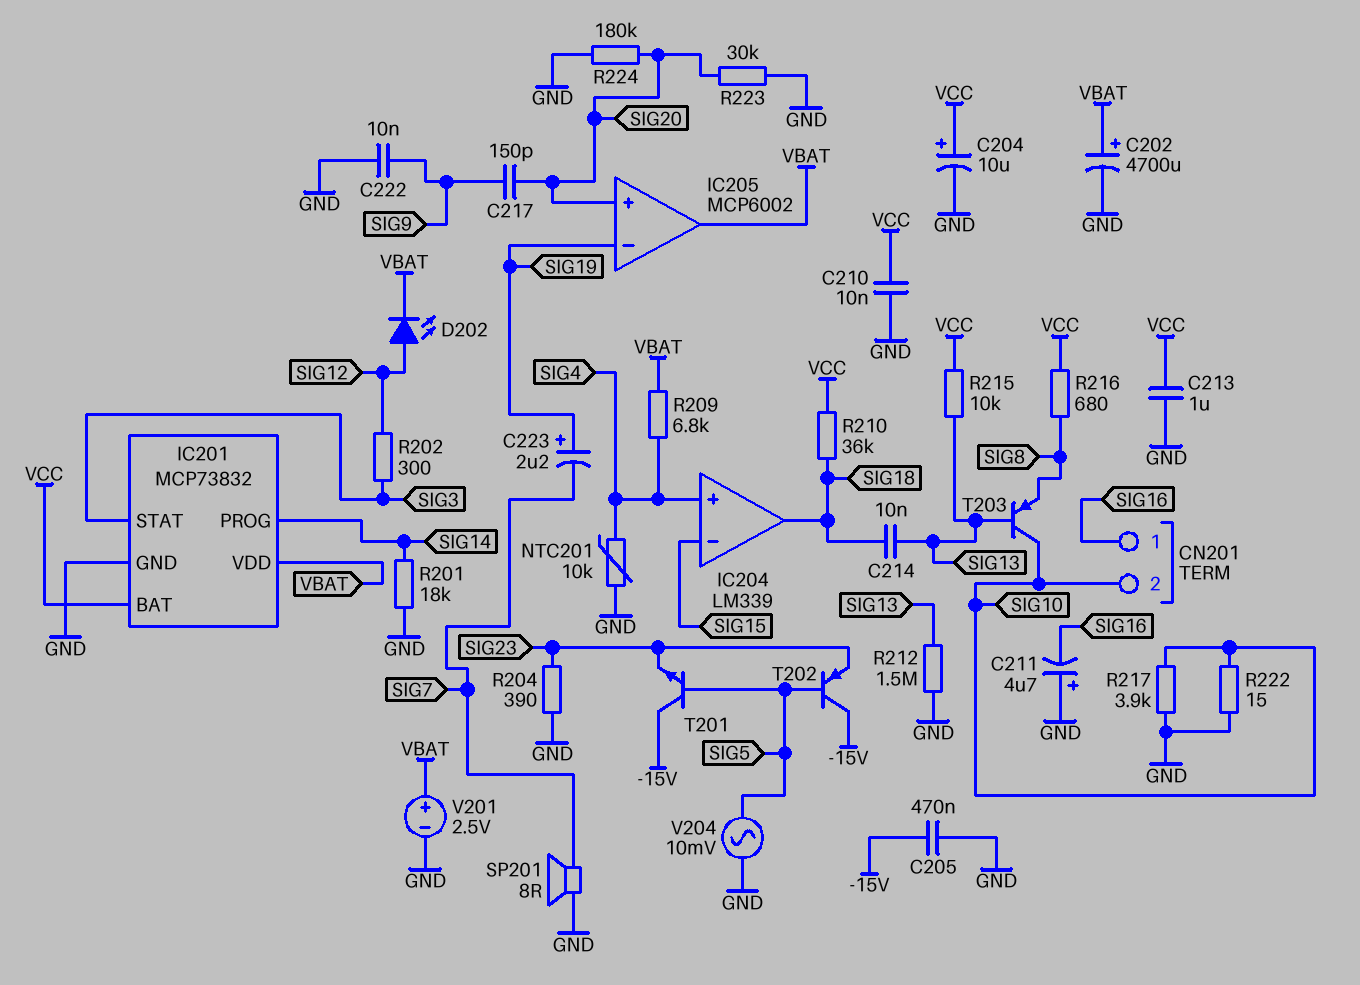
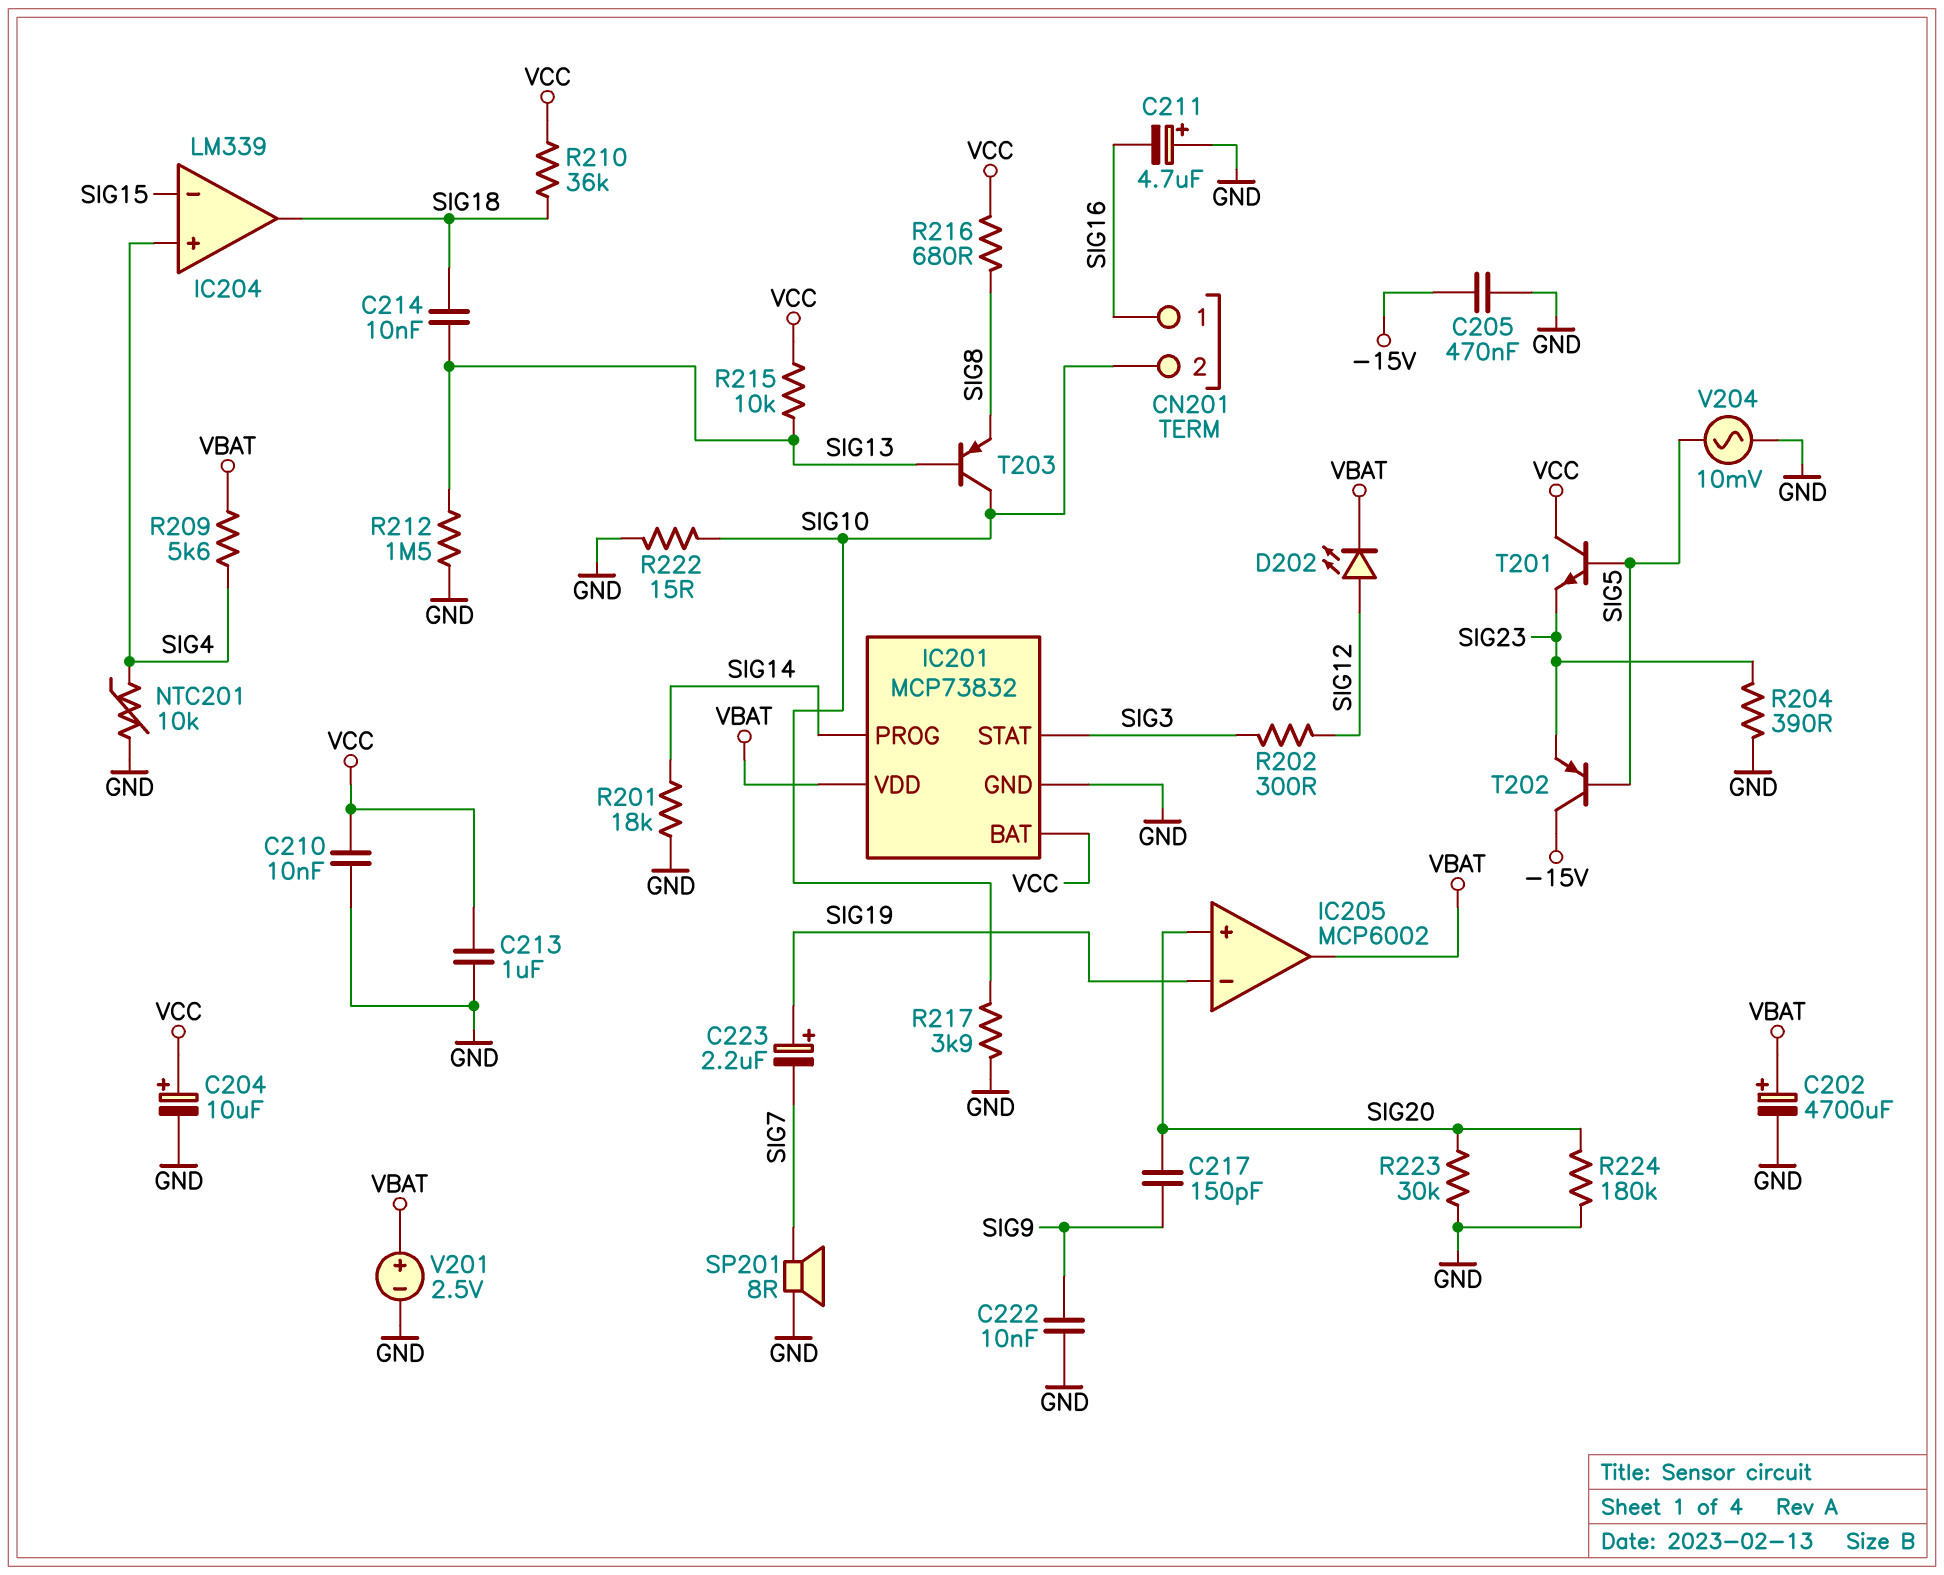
R209: 6.8k (SIG4, VBAT) -> 5.6k (SIG4, VBAT)
T201: NPN (B SIG5, C -15V, E SIG23) -> NPN (B SIG5, C VCC, E SIG23)

